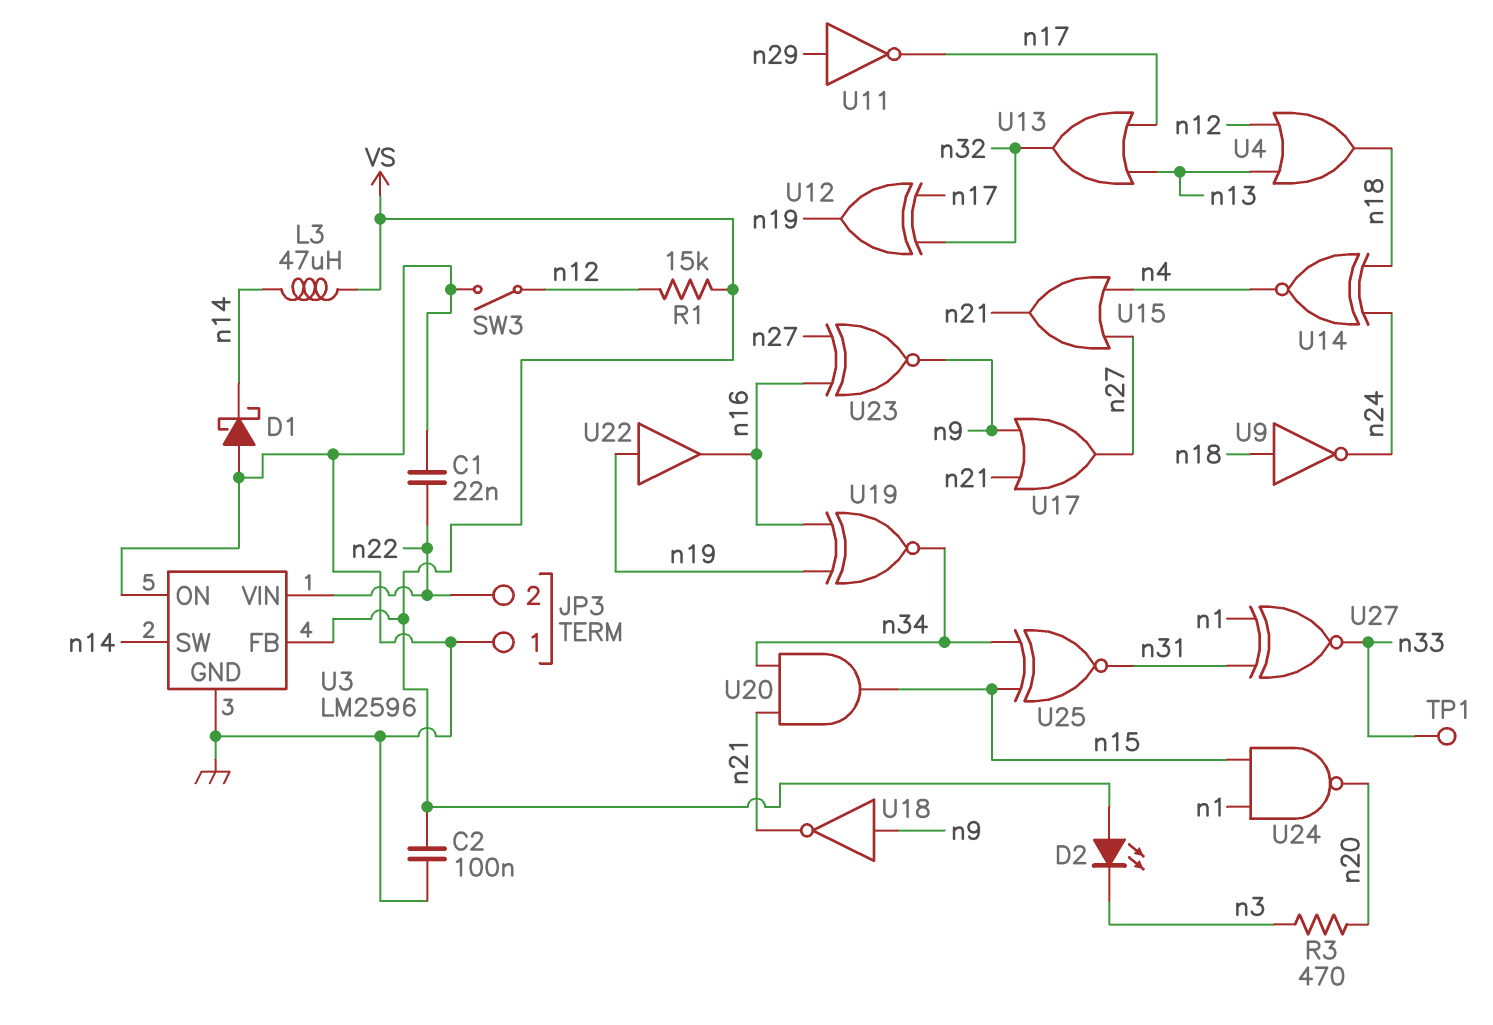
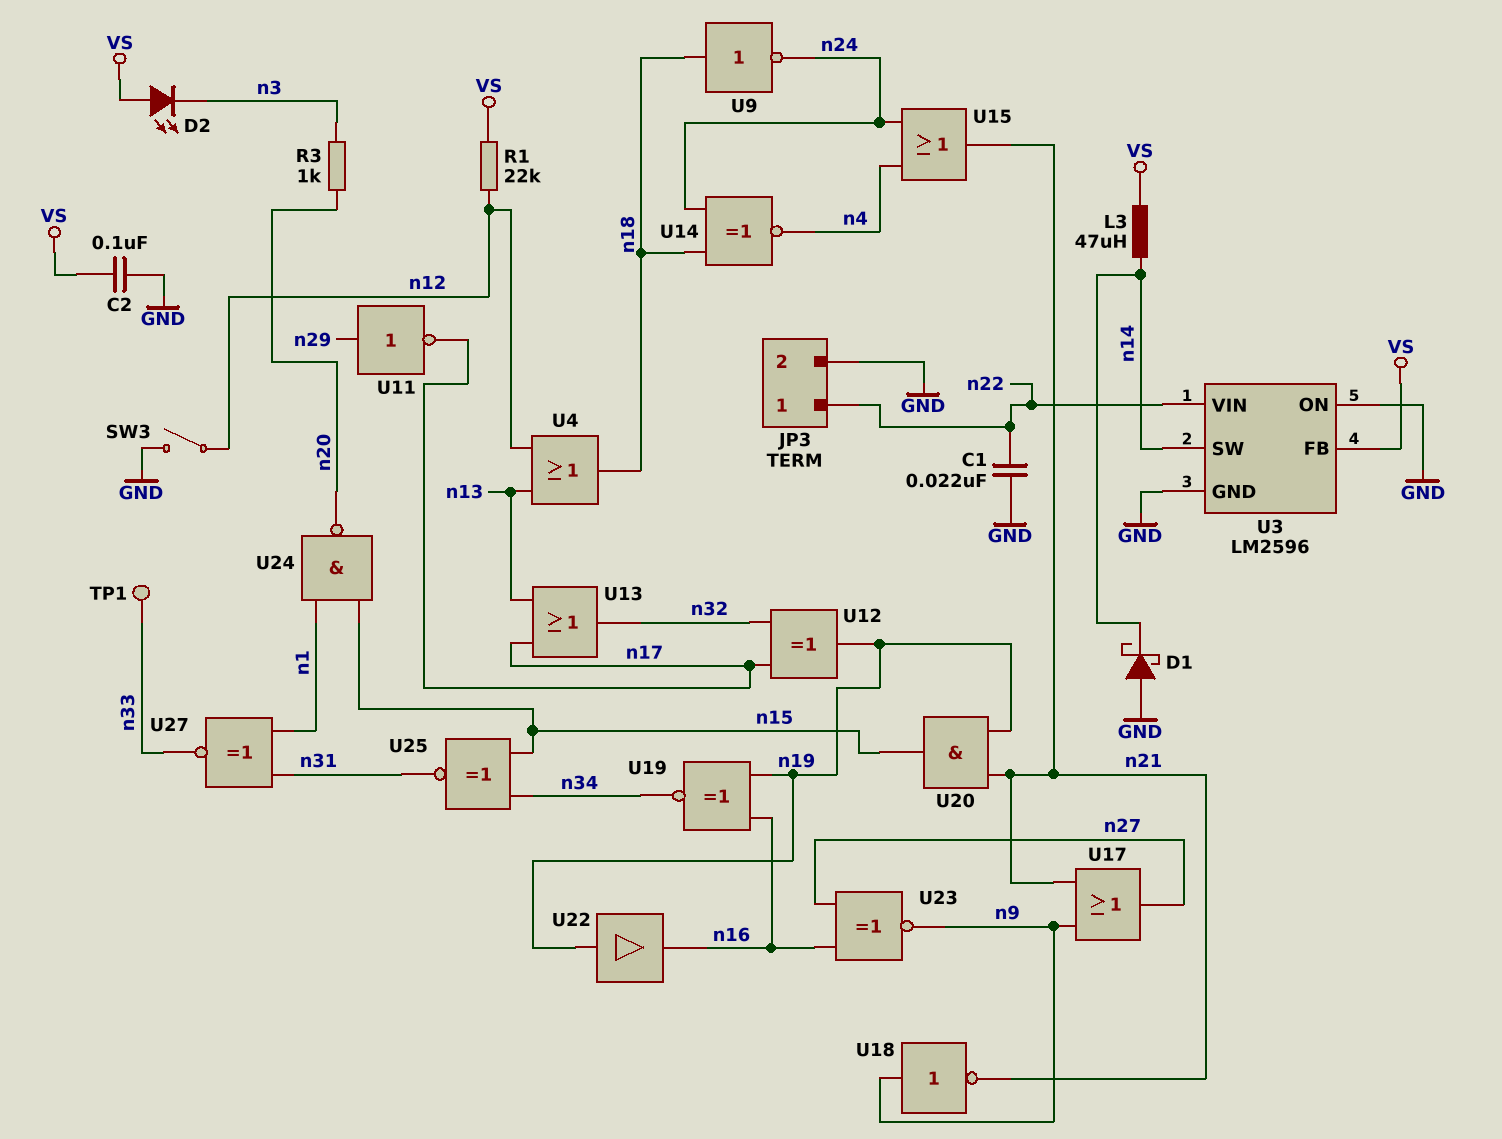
JP3 pin 1: GND -> n22
JP3 pin 2: n22 -> GND
R1: 15k (VS, n12) -> 22k (VS, n12)
R3: 470 (n3, n20) -> 1k (n3, n20)
U15: OR (in n4, in n27, out n21) -> OR (in n4, in n24, out n21)
U20: AND (in n21, in n34, out n15) -> AND (in n19, in n21, out n15)

